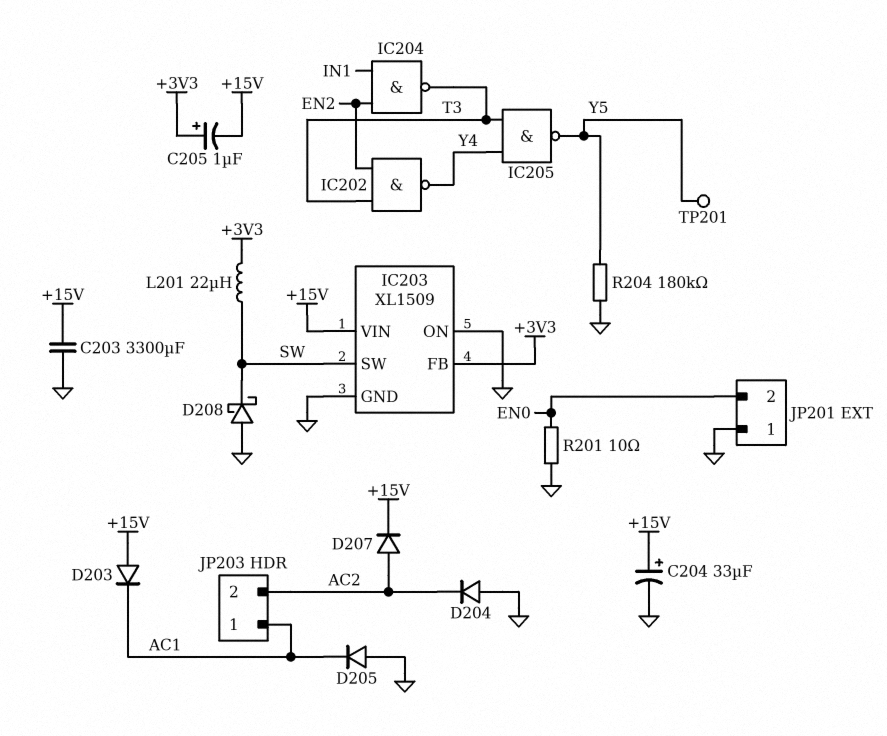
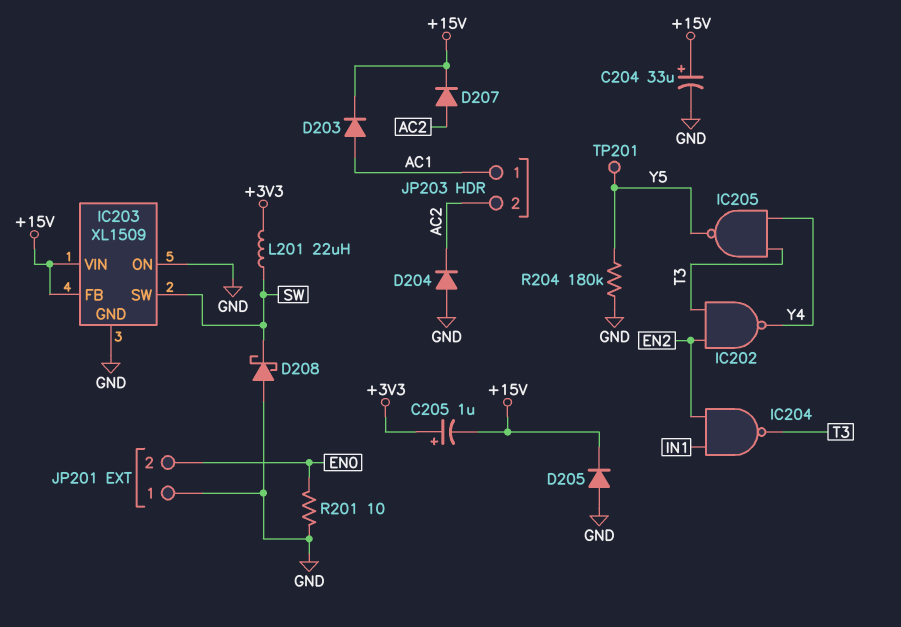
C203: 3300uF (+15V, GND) -> none
D203: diode (A +15V, K AC1) -> diode (A AC1, K +15V)
D205: diode (A GND, K AC1) -> diode (A GND, K +15V)
IC203 pin FB: +3V3 -> +15V

